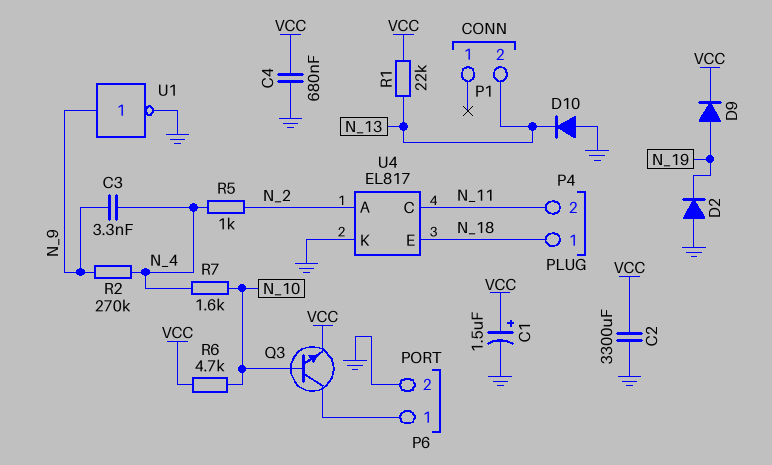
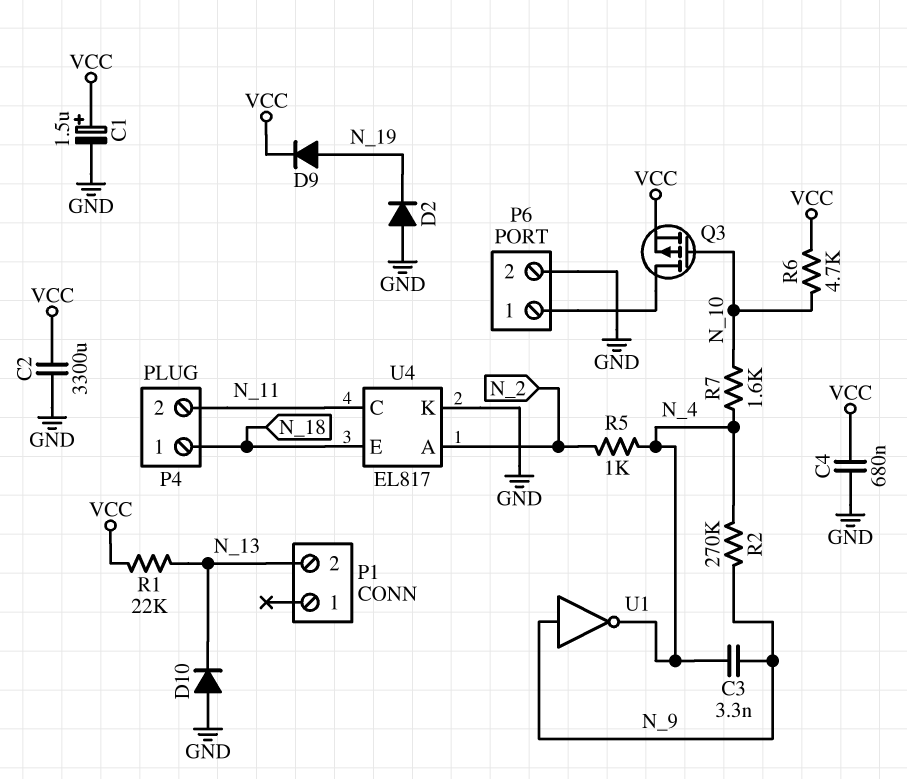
Q3: NPN (B N_10, C P6/1, E VCC) -> PMOS (G N_10, D P6/1, S VCC)
U1: NOT (in N_9, out GND) -> NOT (in N_9, out N_4)

